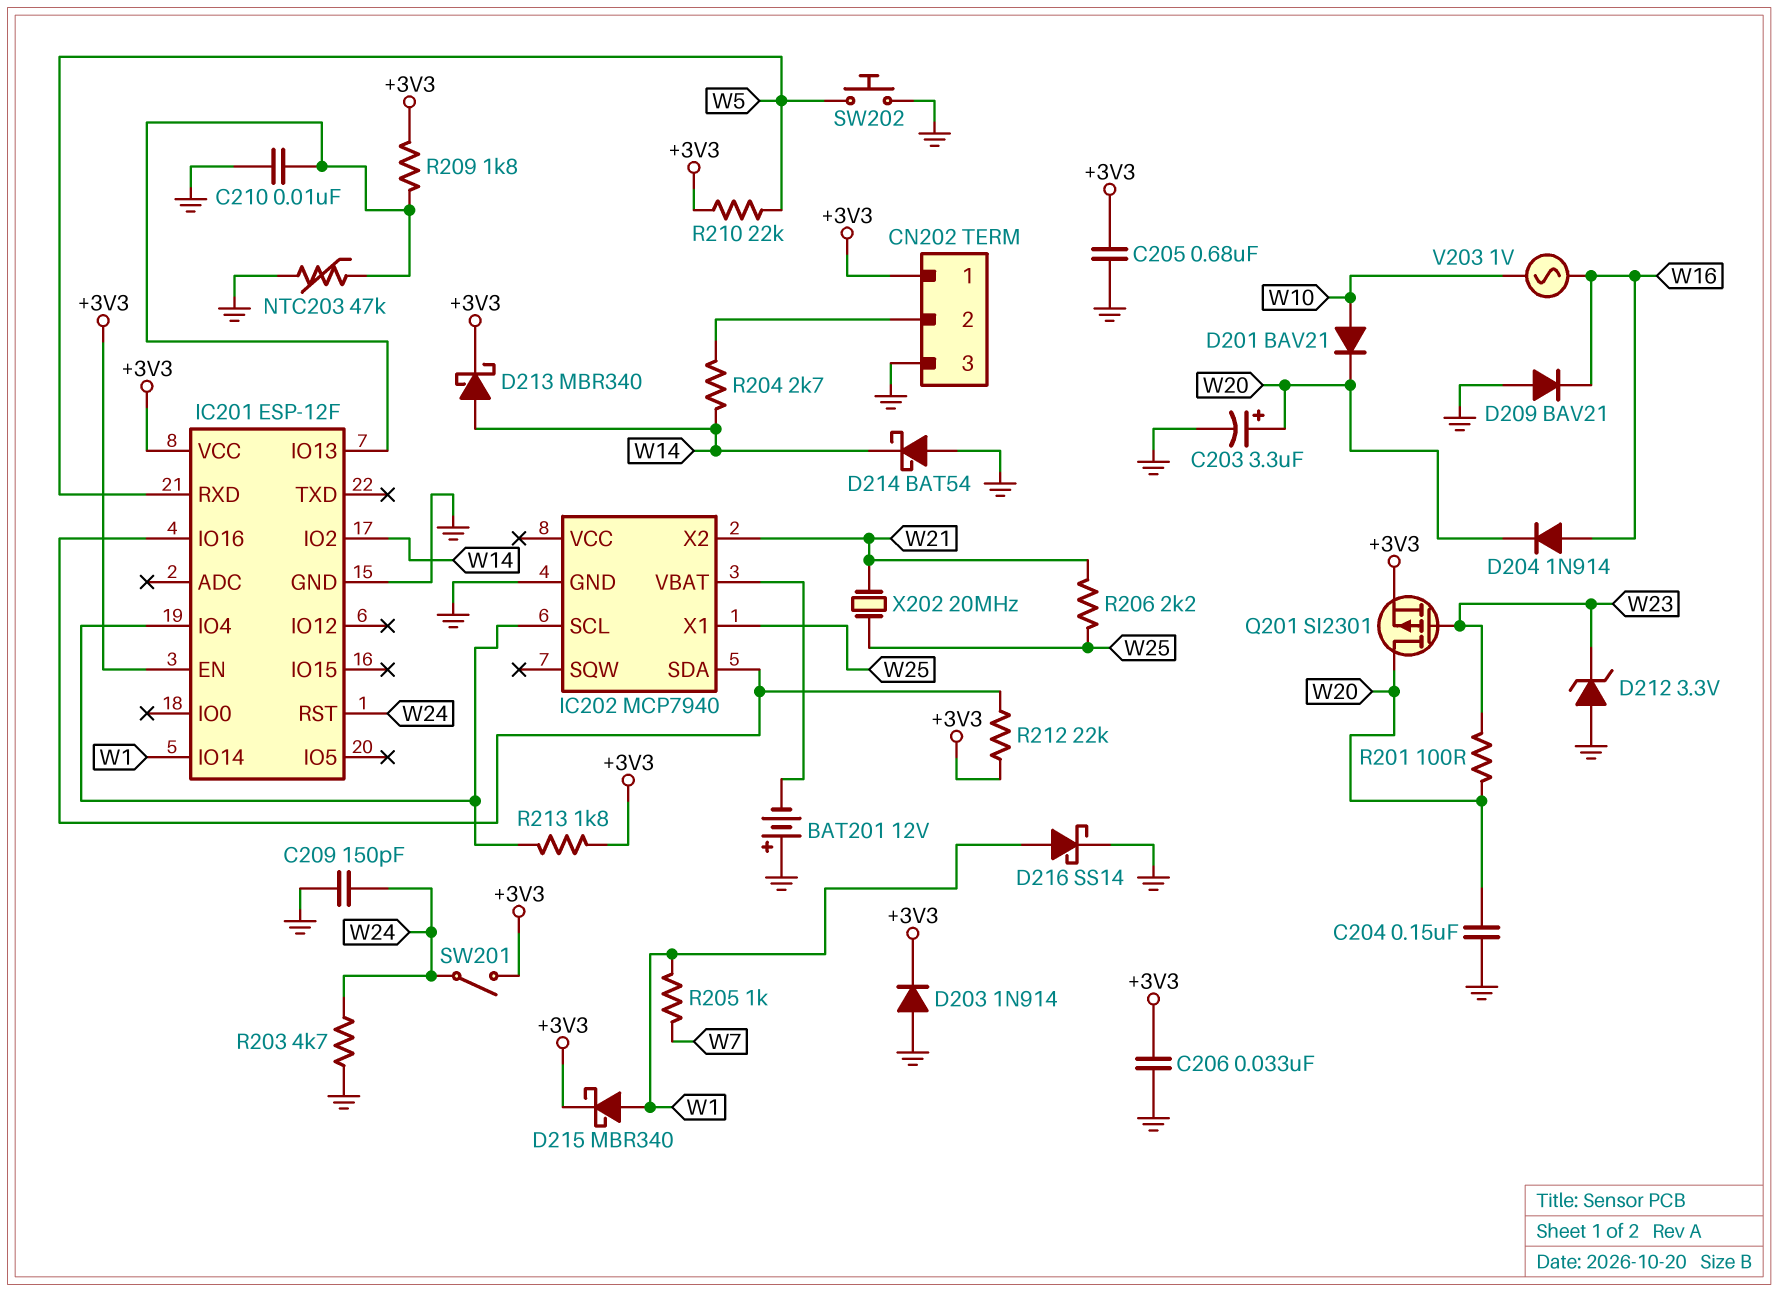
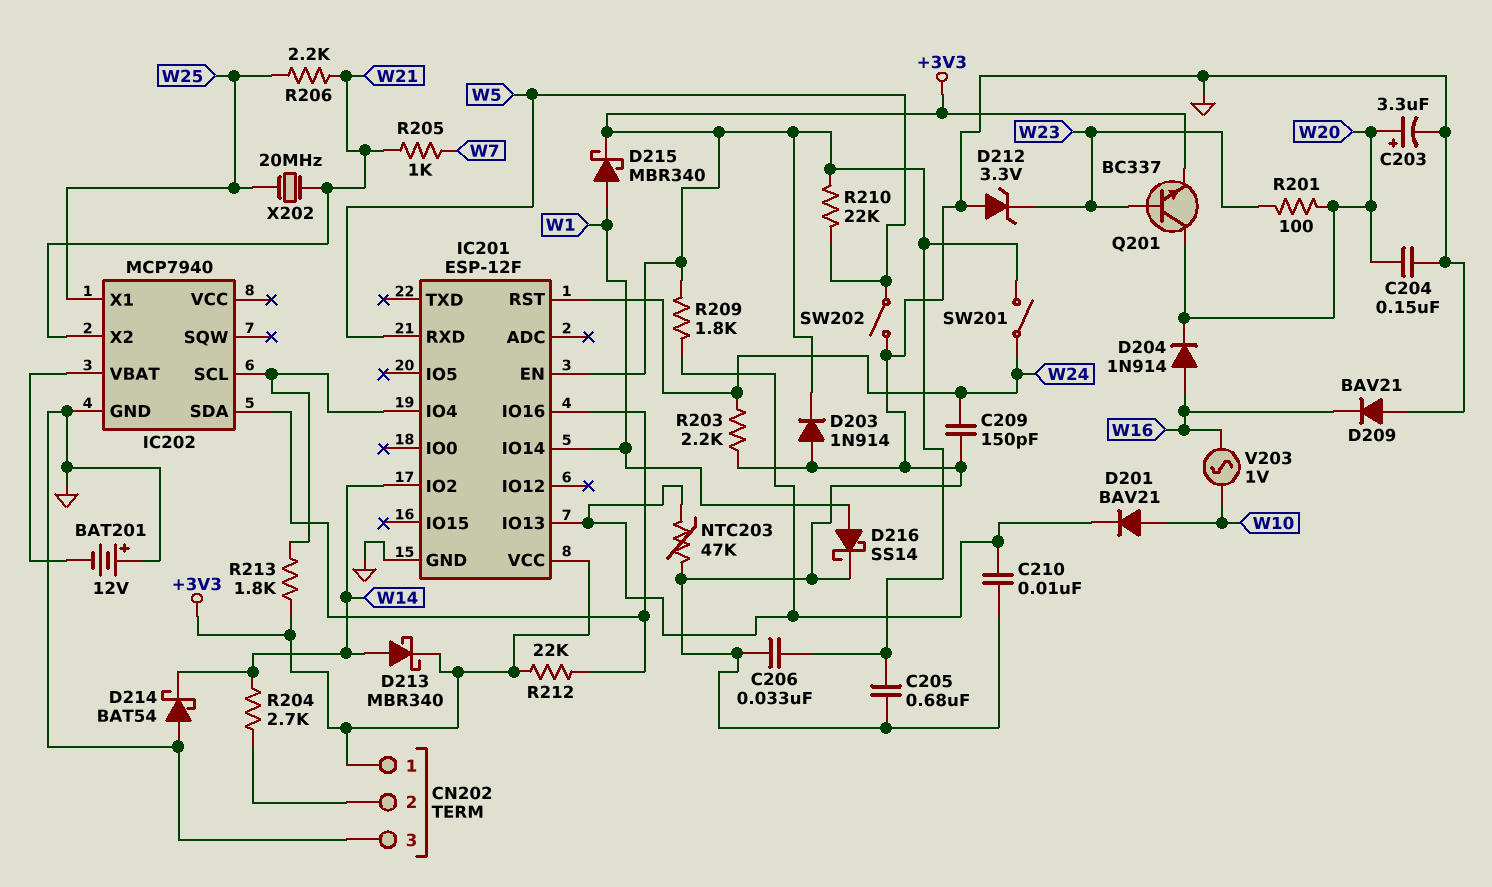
D201: diode BAV21 (A W10, K W20) -> diode BAV21 (A W10, K IC201/IO13)
Q201: PMOS SI2301 (G W23, D W20, S +3V3) -> NPN BC337 (B W23, C W20, E +3V3)
R203: 4.7k (GND, W24) -> 2.2k (GND, W24)
R205: 1k (W1, W7) -> 1k (W7, W21)
SW202: button (GND, W5) -> switch (GND, W5)

